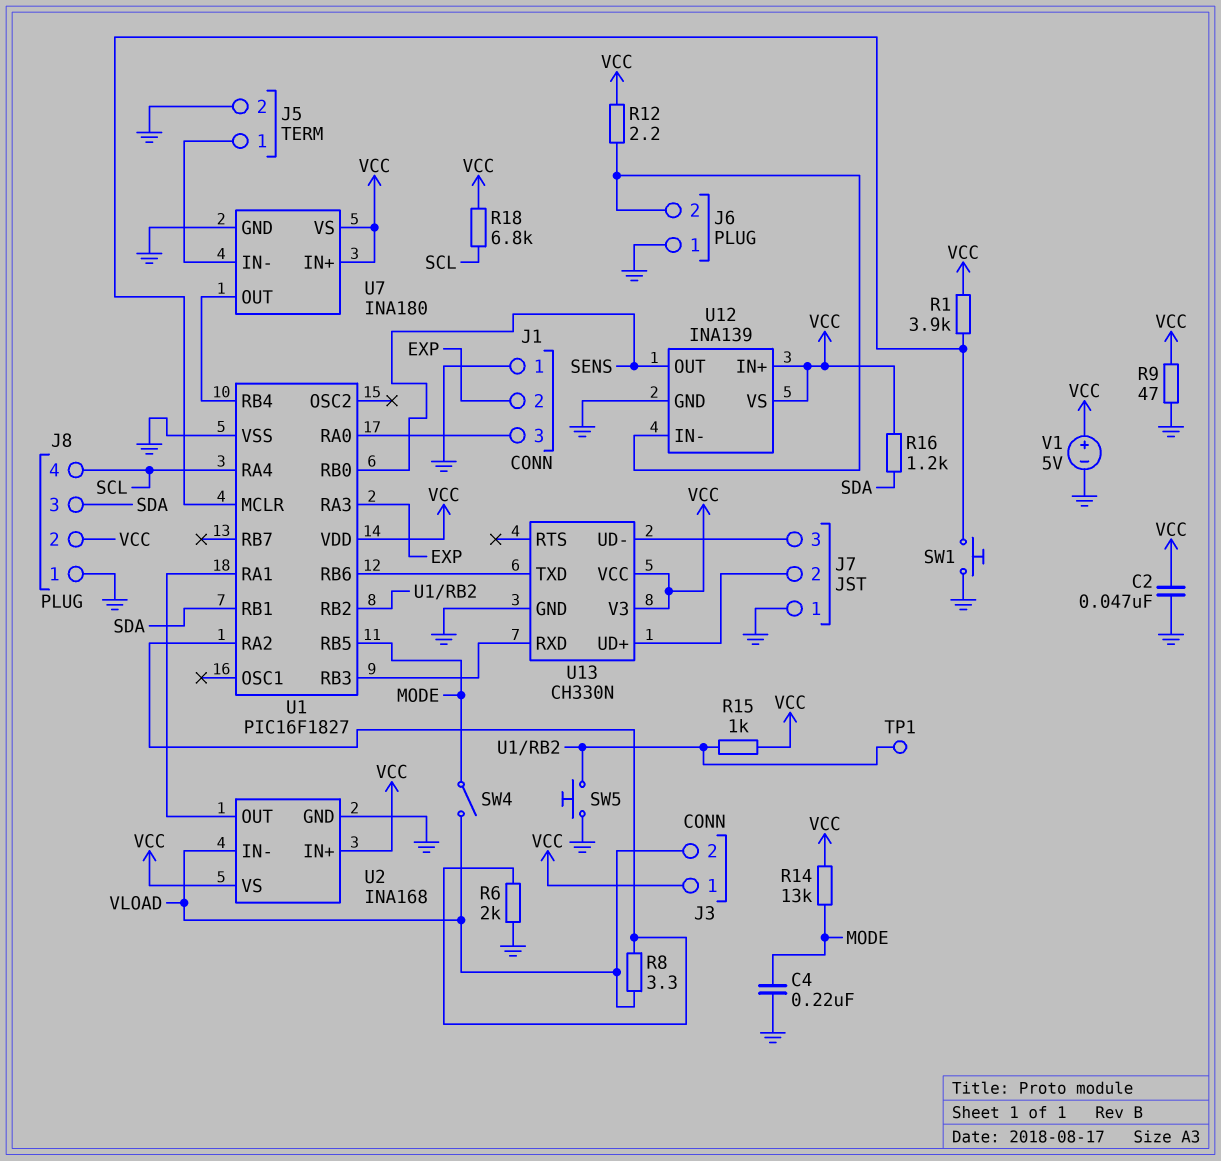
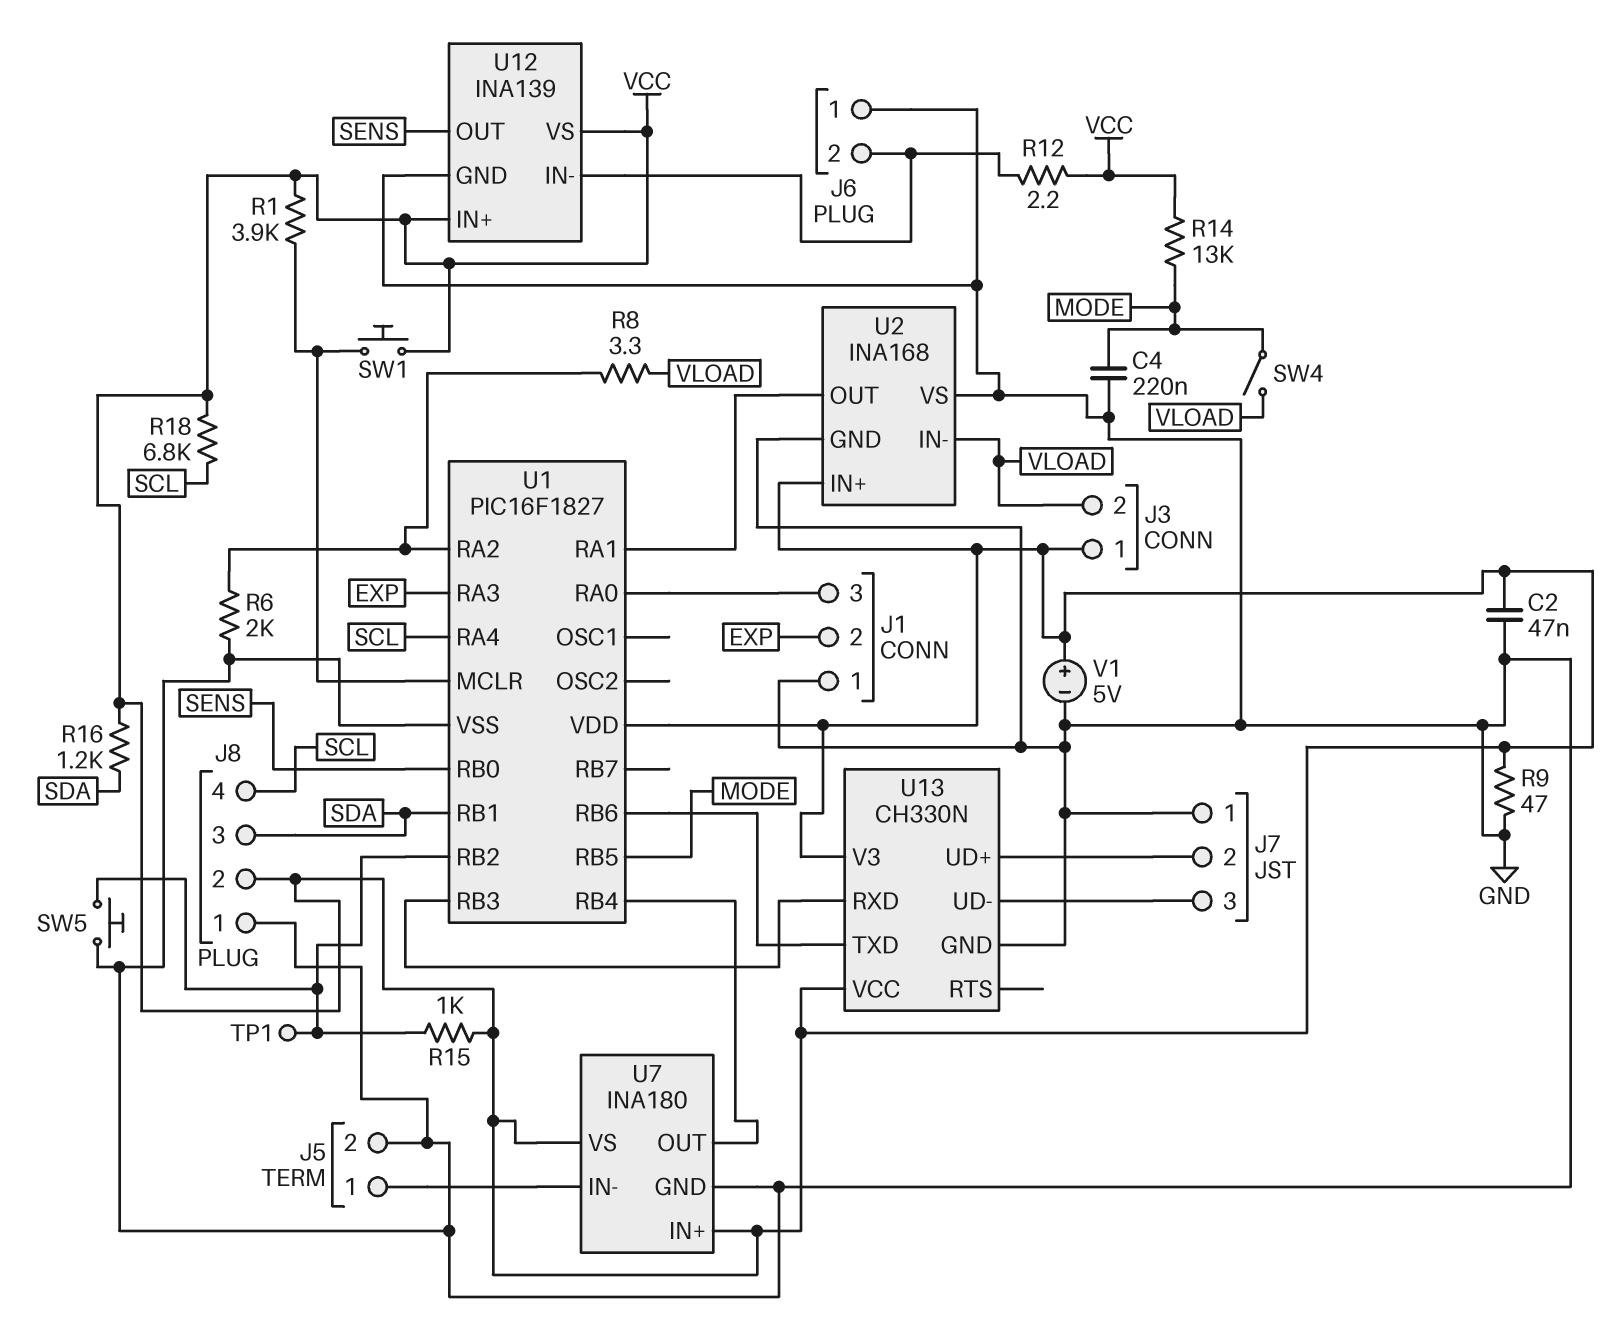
SW1: button (GND, U1/MCLR) -> button (U1/MCLR, VCC)
U2 pin VS: VCC -> GND

